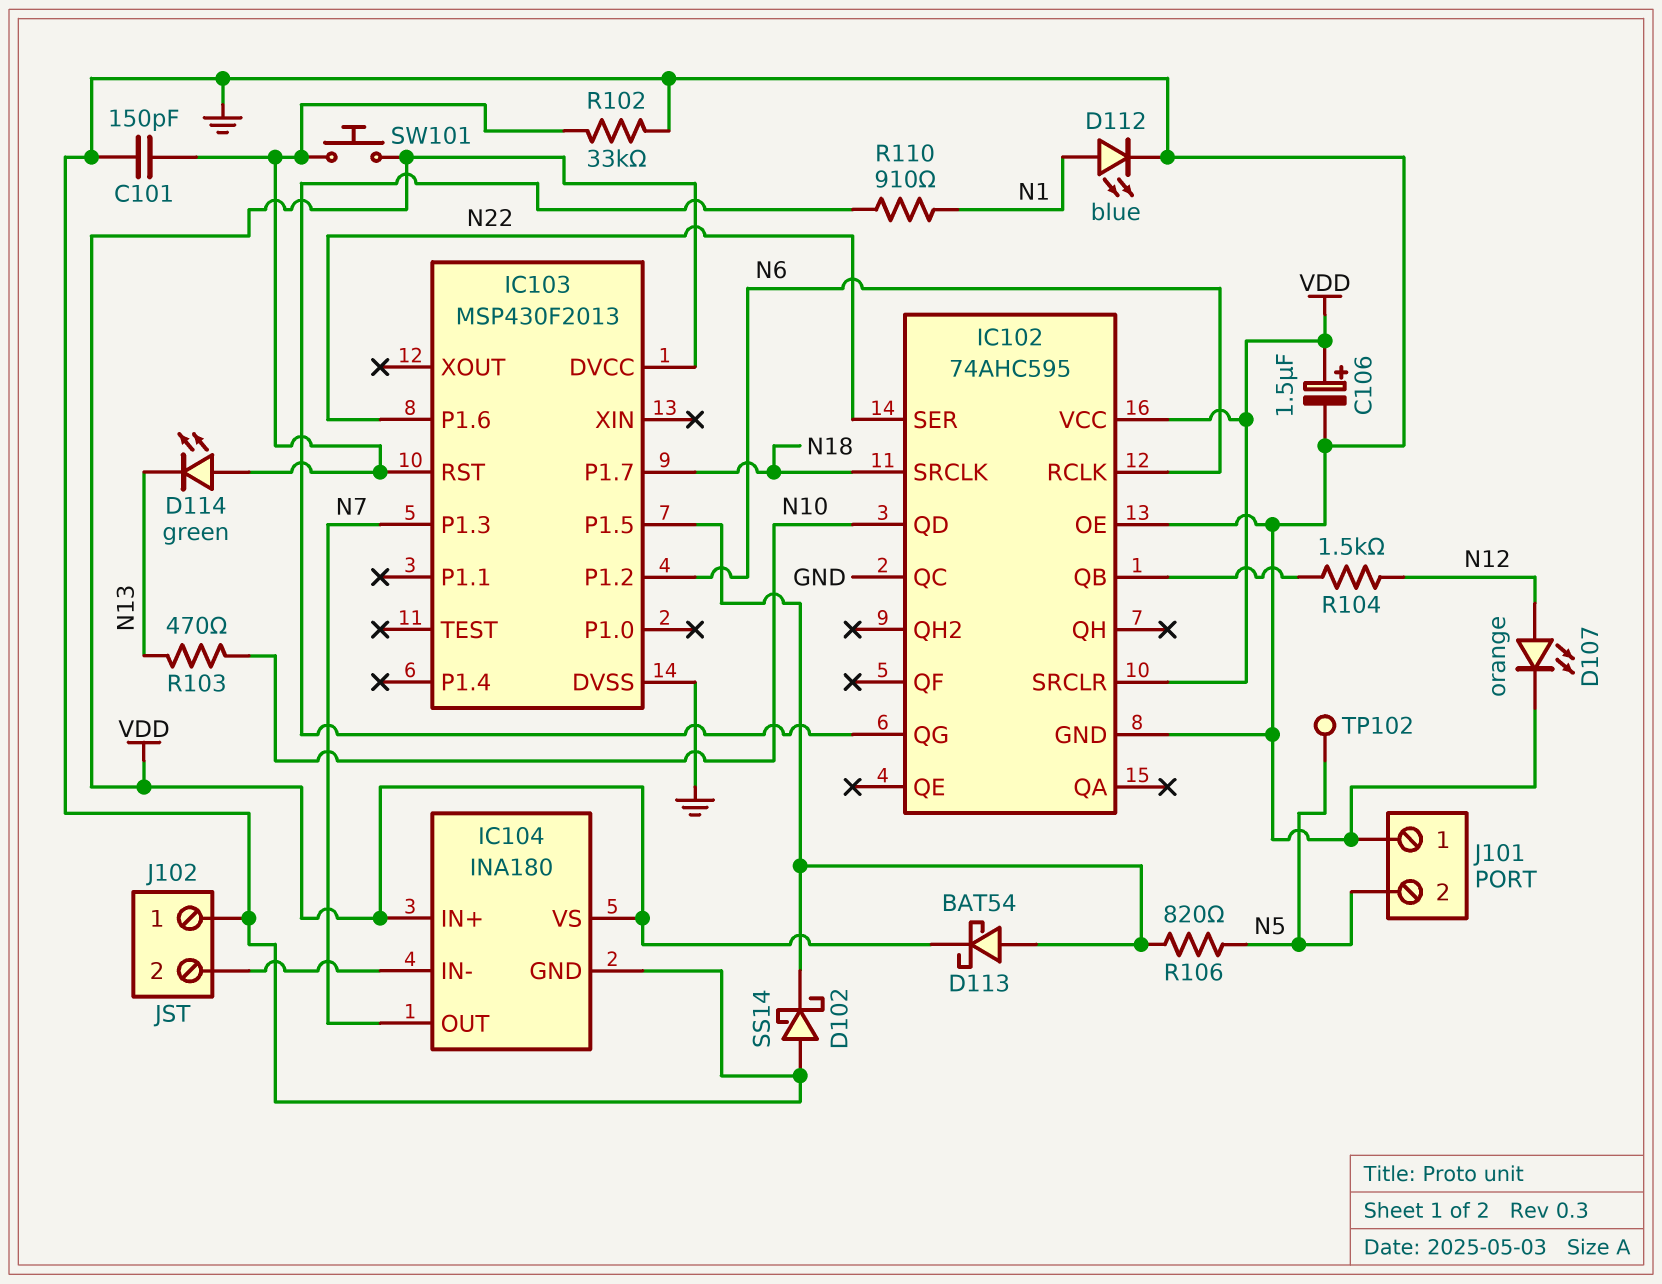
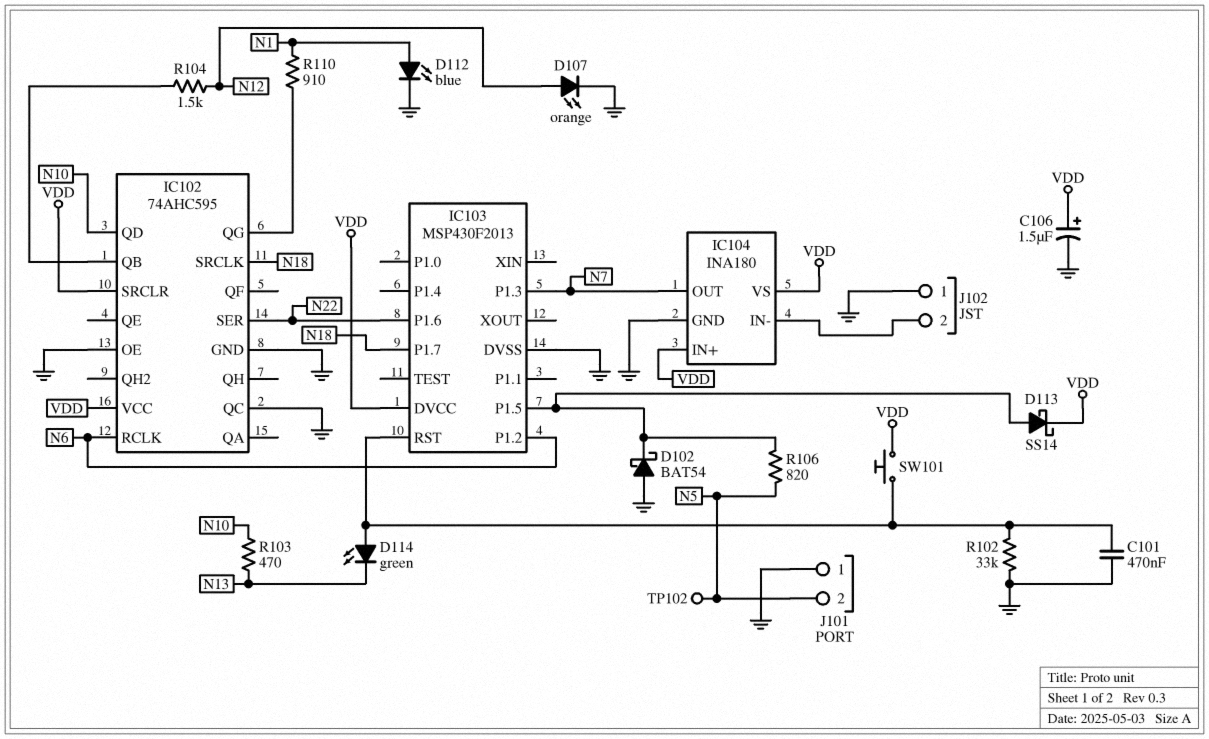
C101: 150pF (GND, IC103/RST) -> 470nF (GND, IC103/RST)
D102: schottky SS14 (A GND, K IC103/P1.5) -> schottky BAT54 (A GND, K IC103/P1.5)
D113: schottky BAT54 (A IC103/P1.5, K VDD) -> schottky SS14 (A IC103/P1.5, K VDD)

